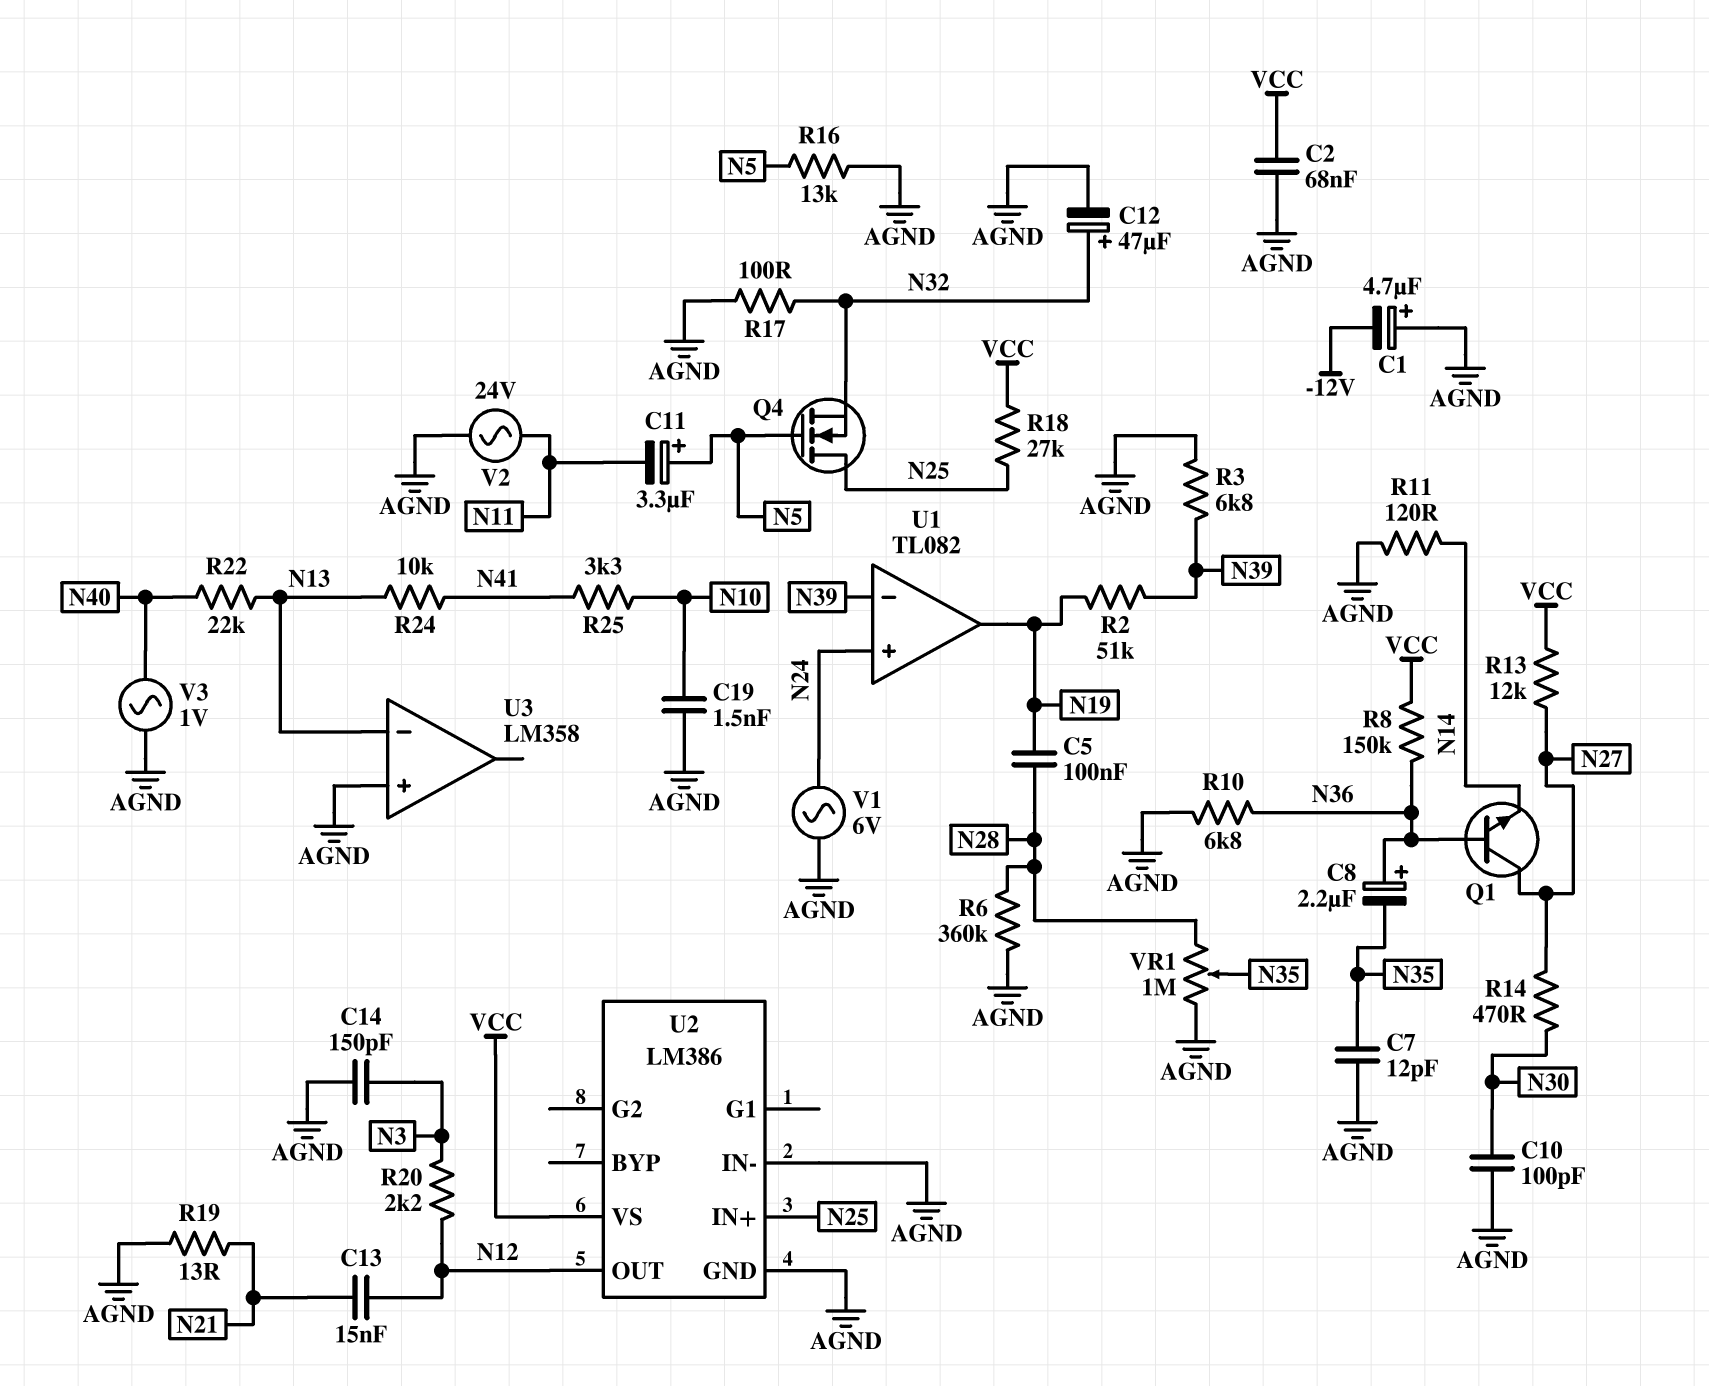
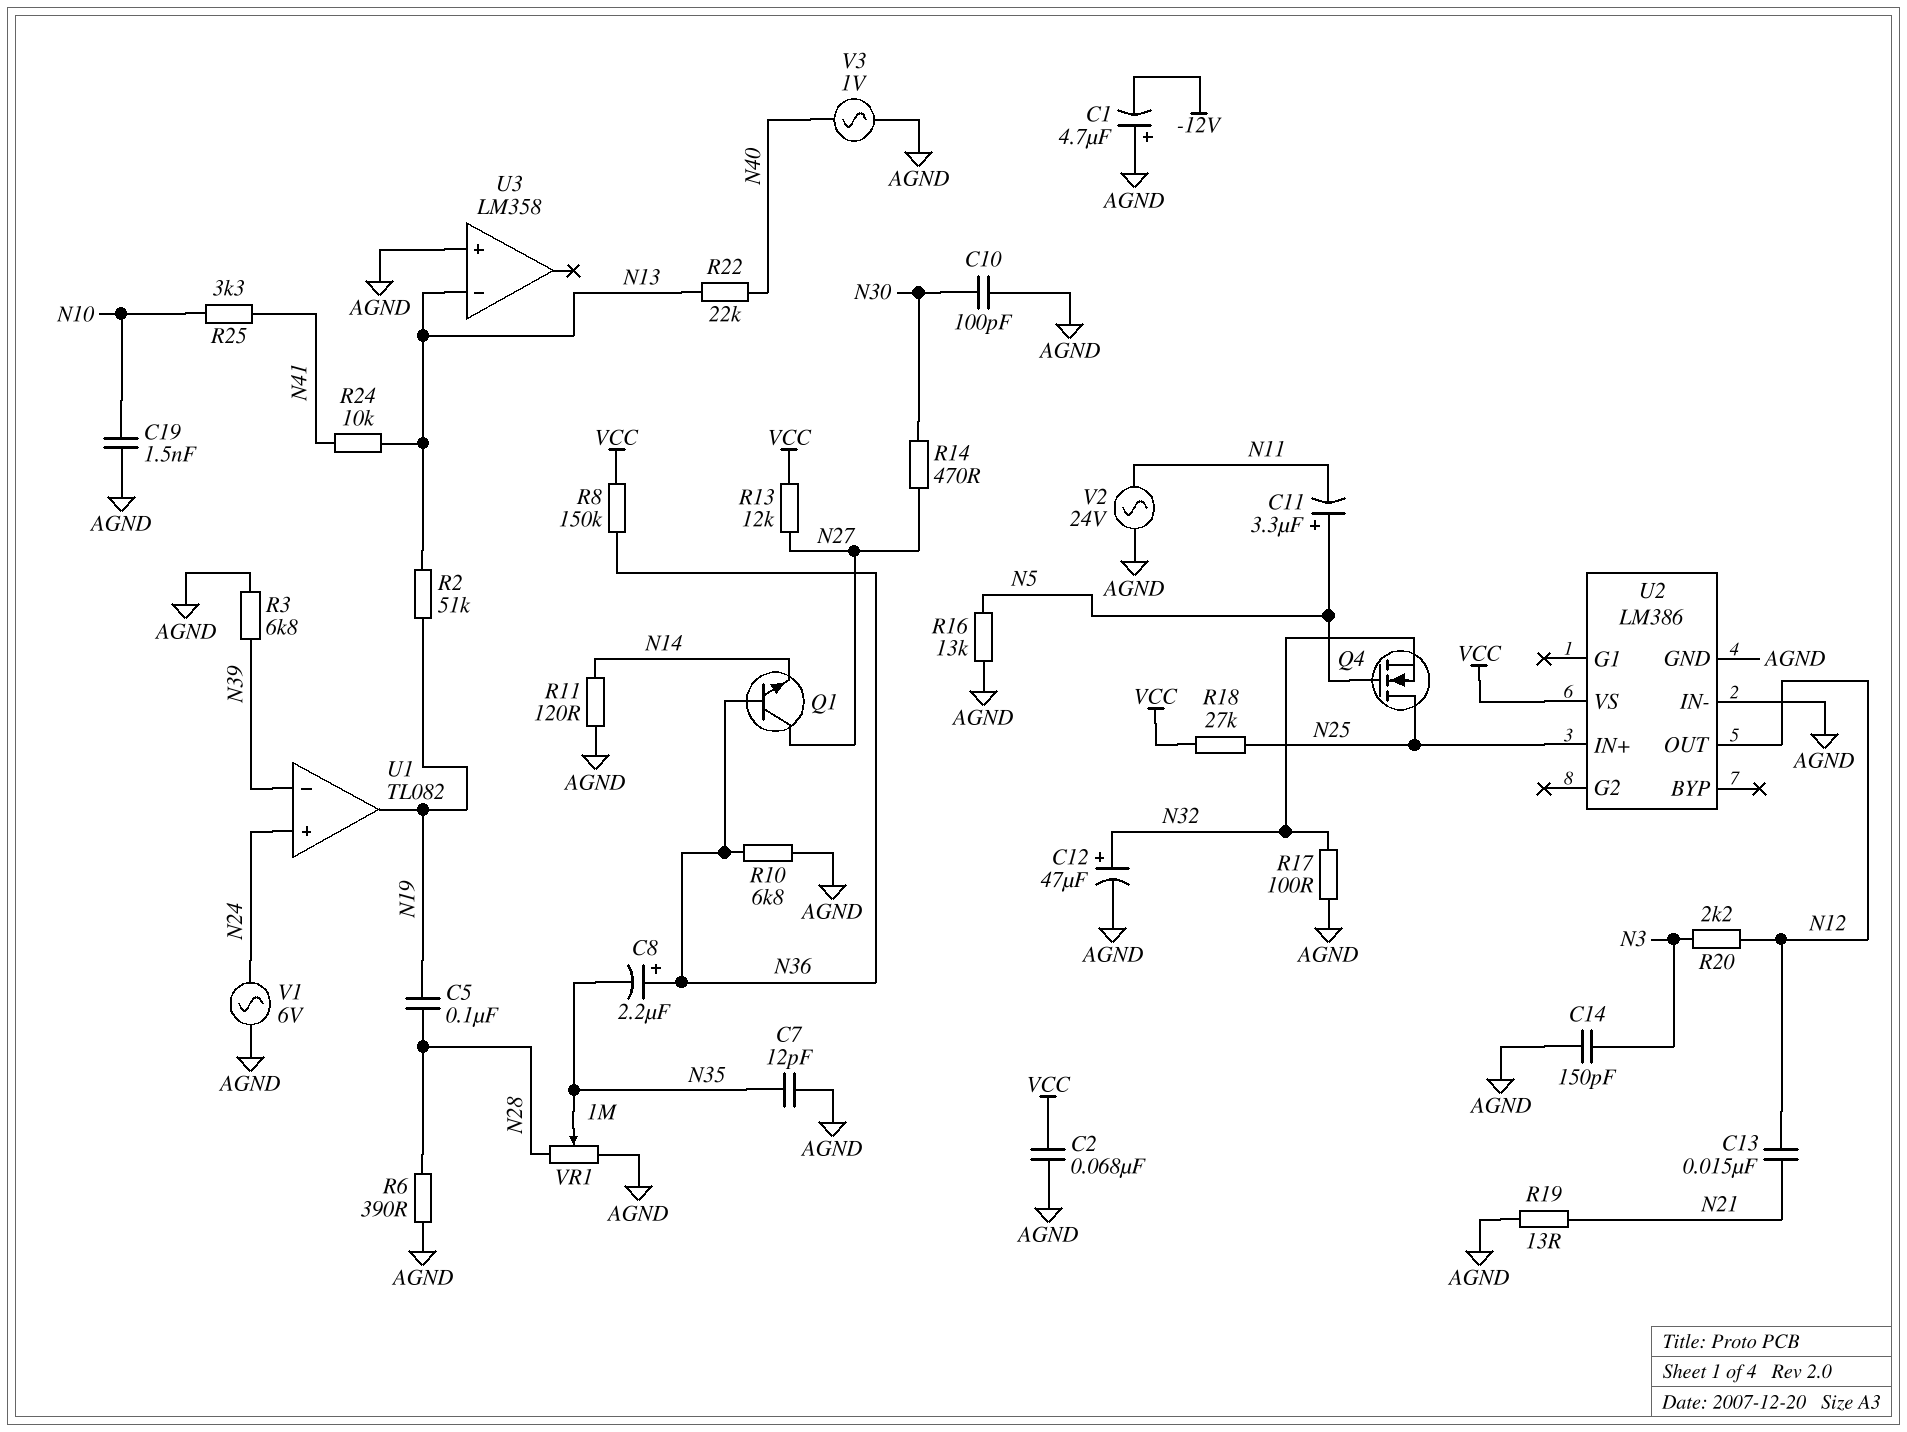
R2: 51k (N19, N39) -> 51k (N13, N19)
R6: 360k (AGND, N28) -> 390 (AGND, N28)

